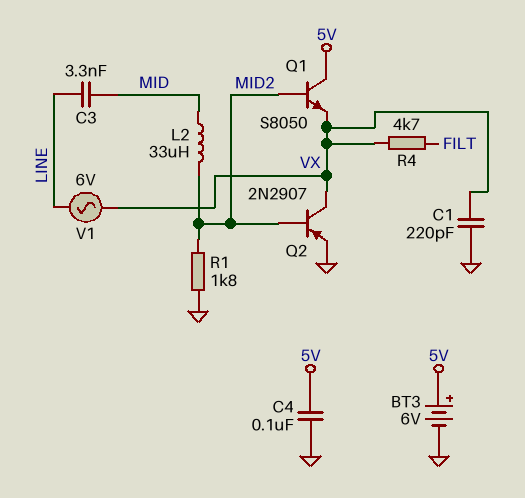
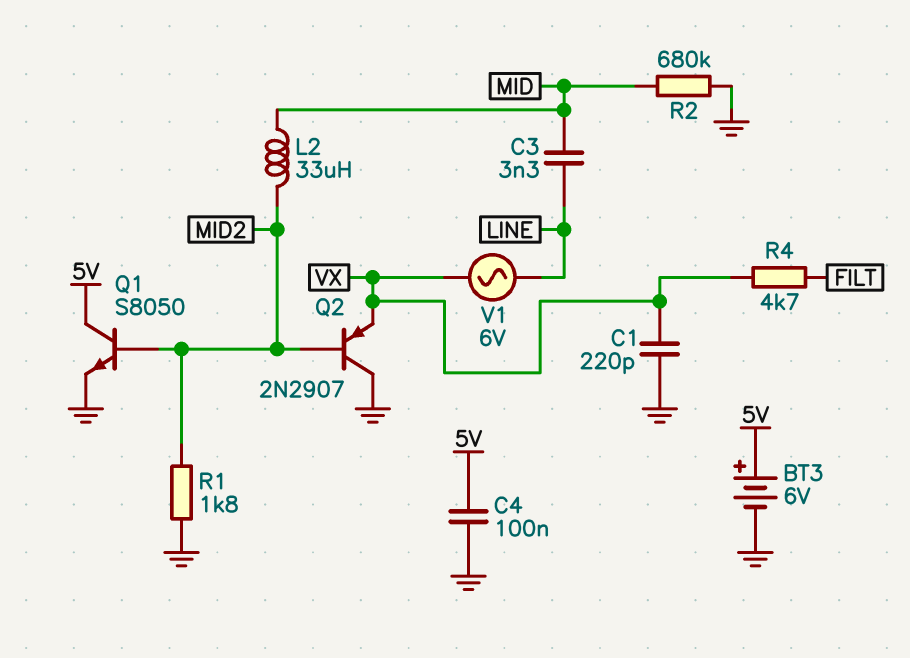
Q1: NPN S8050 (B MID2, C 5V, E VX) -> NPN S8050 (B MID2, C 5V, E GND)
Q2: PNP 2N2907 (B MID2, C VX, E GND) -> PNP 2N2907 (B MID2, C GND, E VX)
R2: none -> 680k (GND, MID)

